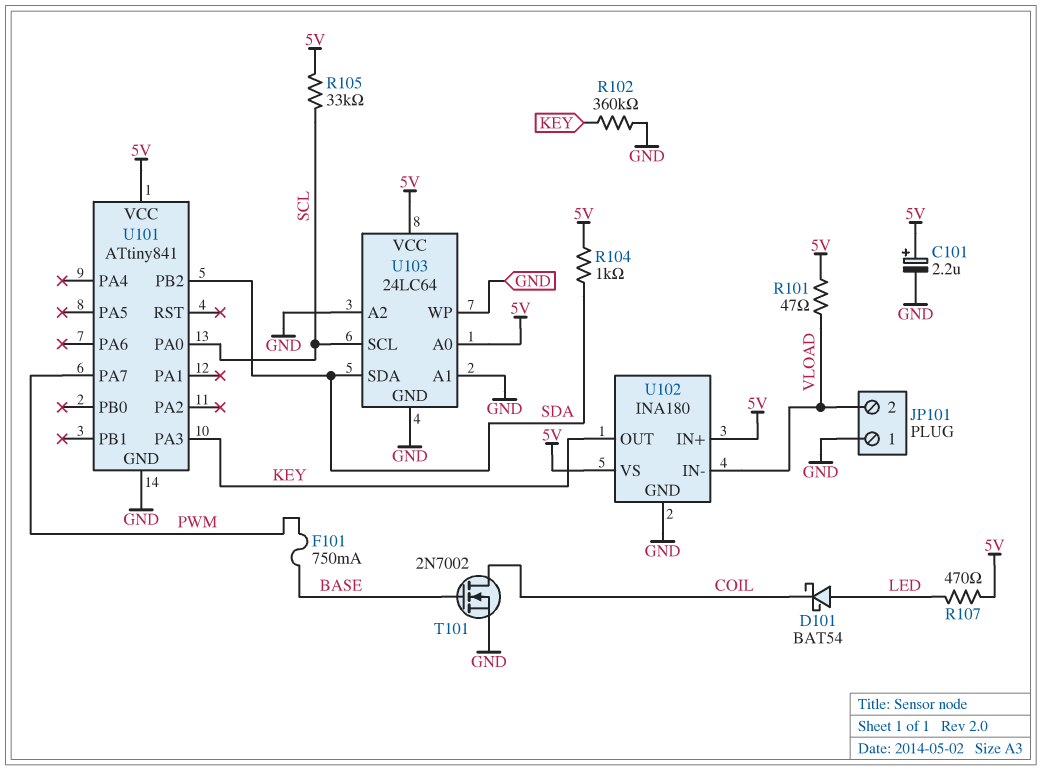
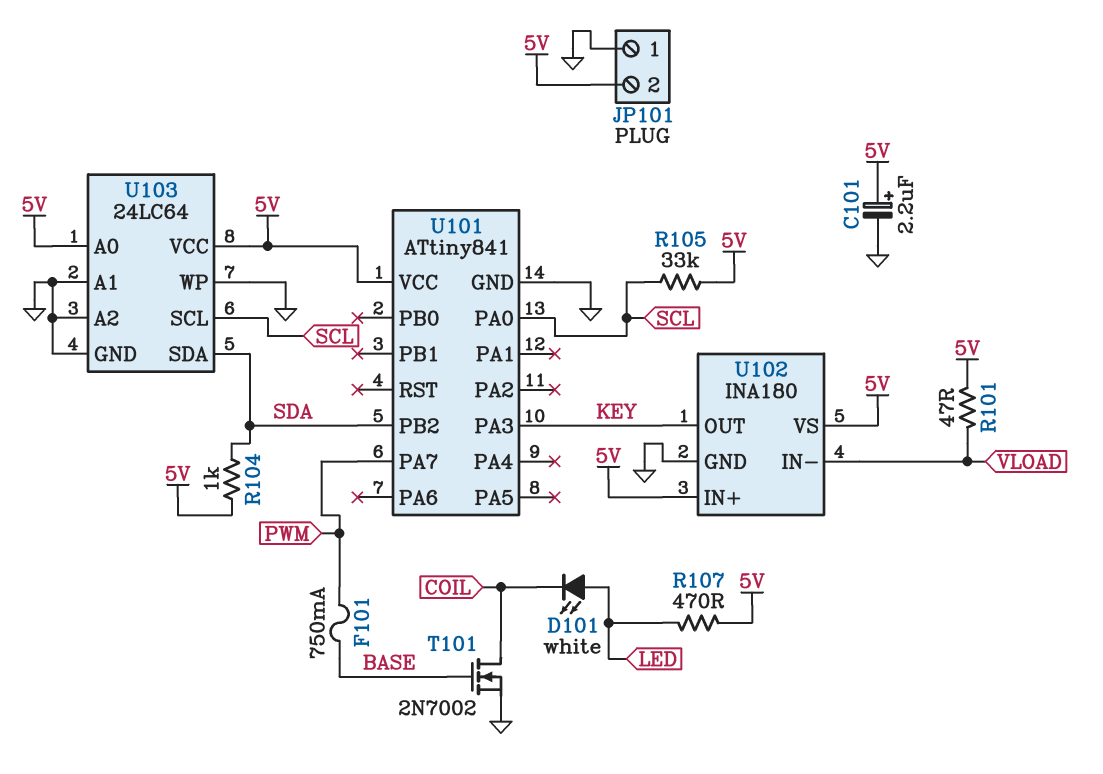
D101: schottky BAT54 (A LED, K COIL) -> LED white (A LED, K COIL)
JP101 pin 2: VLOAD -> 5V
R102: 360k (GND, KEY) -> none

